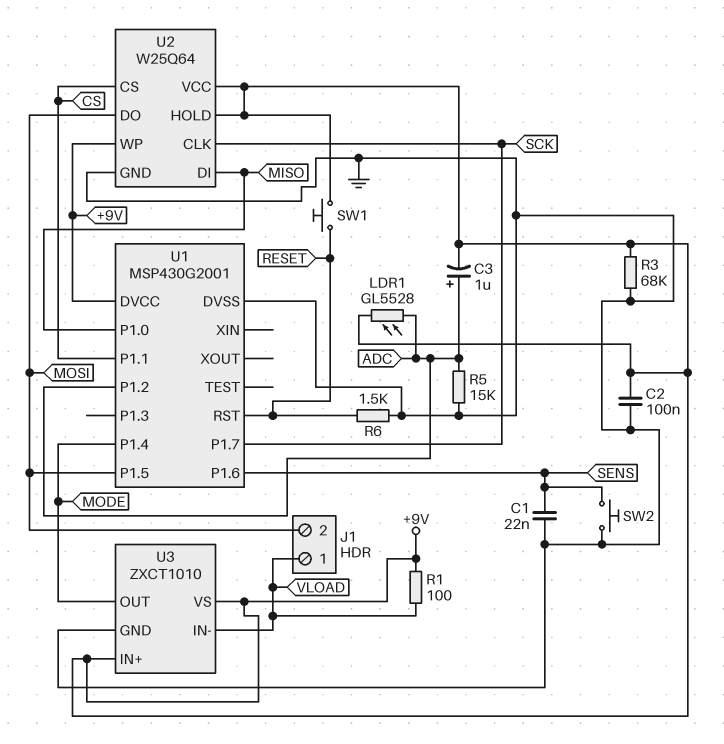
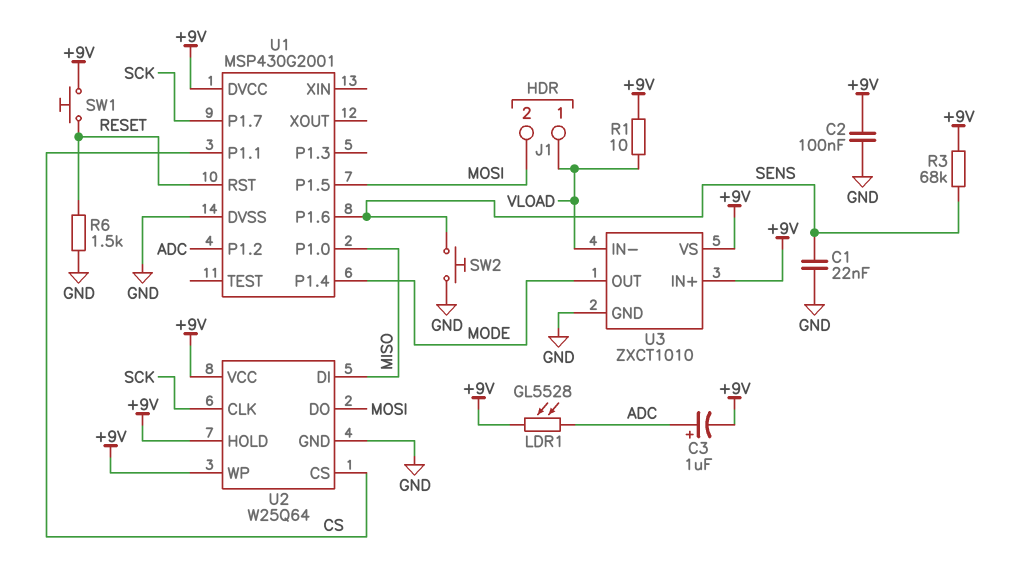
R1: 100 (+9V, VLOAD) -> 10 (+9V, VLOAD)
R3: 68k (+9V, GND) -> 68k (+9V, SENS)
R5: 15k (ADC, GND) -> none

